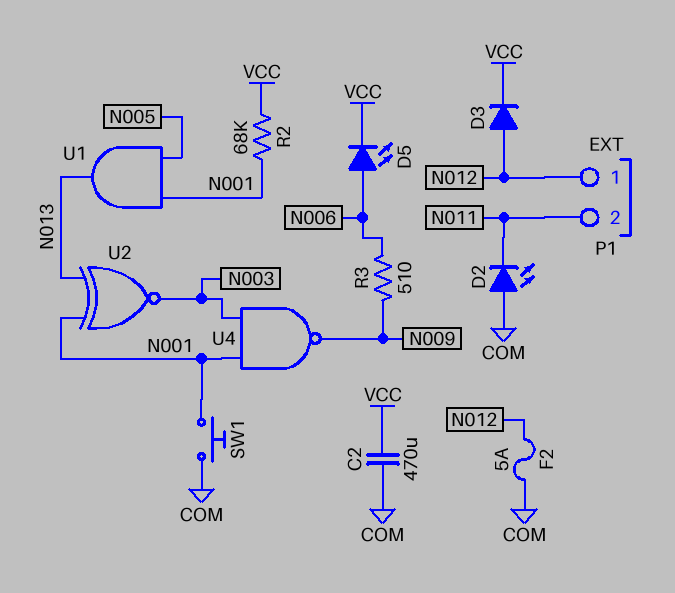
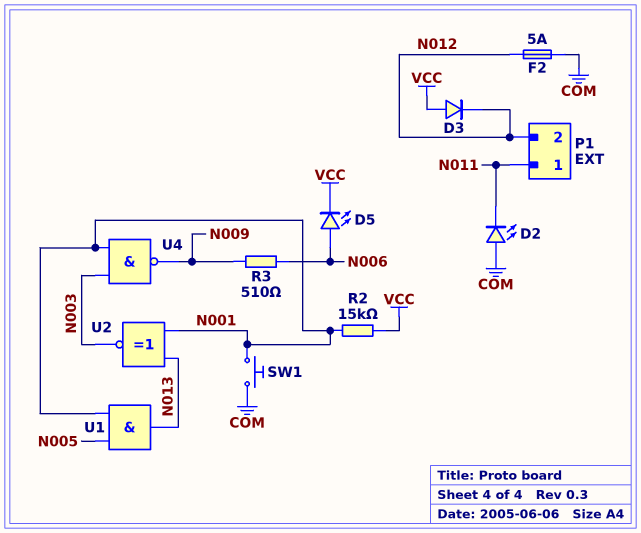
C2: 470uF (COM, VCC) -> none
D3: diode (A N012, K VCC) -> diode (A VCC, K N012)
P1 pin 1: N012 -> N011
P1 pin 2: N011 -> N012
R2: 68k (N001, VCC) -> 15k (N001, VCC)

